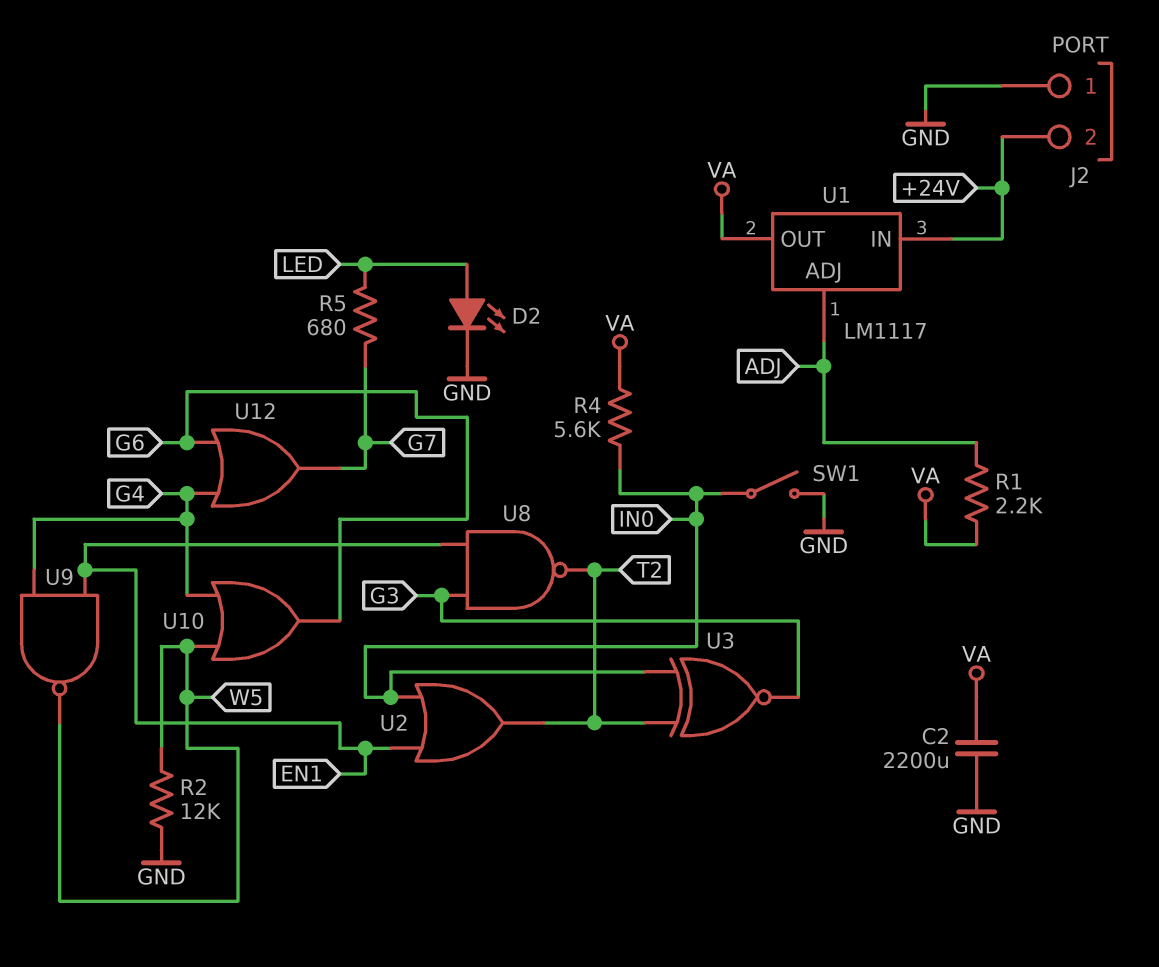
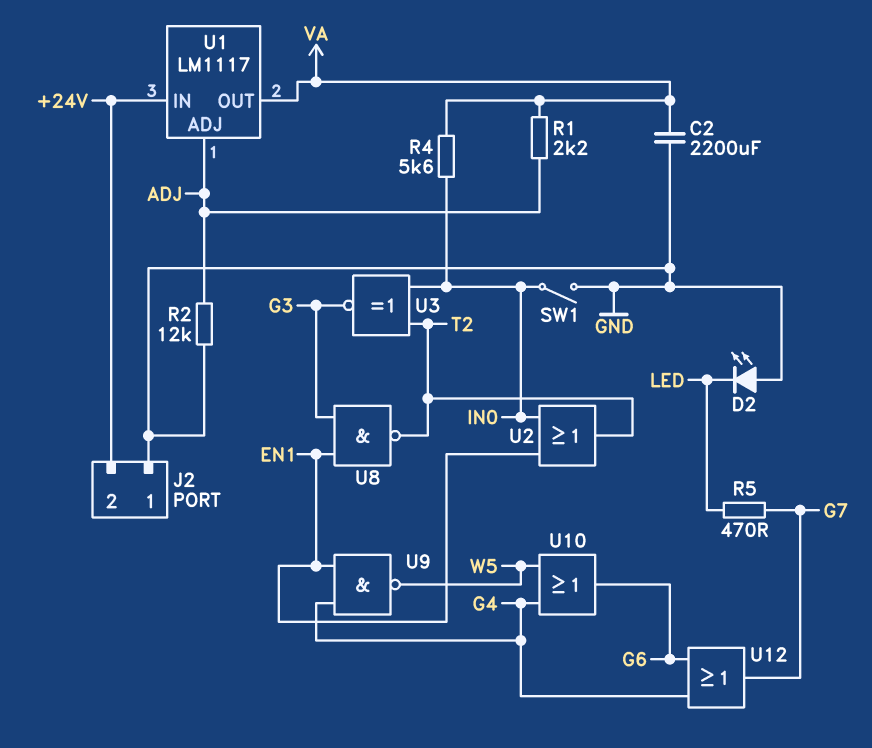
D2: LED (A LED, K GND) -> LED (A GND, K LED)
R2: 12k (GND, W5) -> 12k (ADJ, GND)
R5: 680 (G7, LED) -> 470 (G7, LED)

